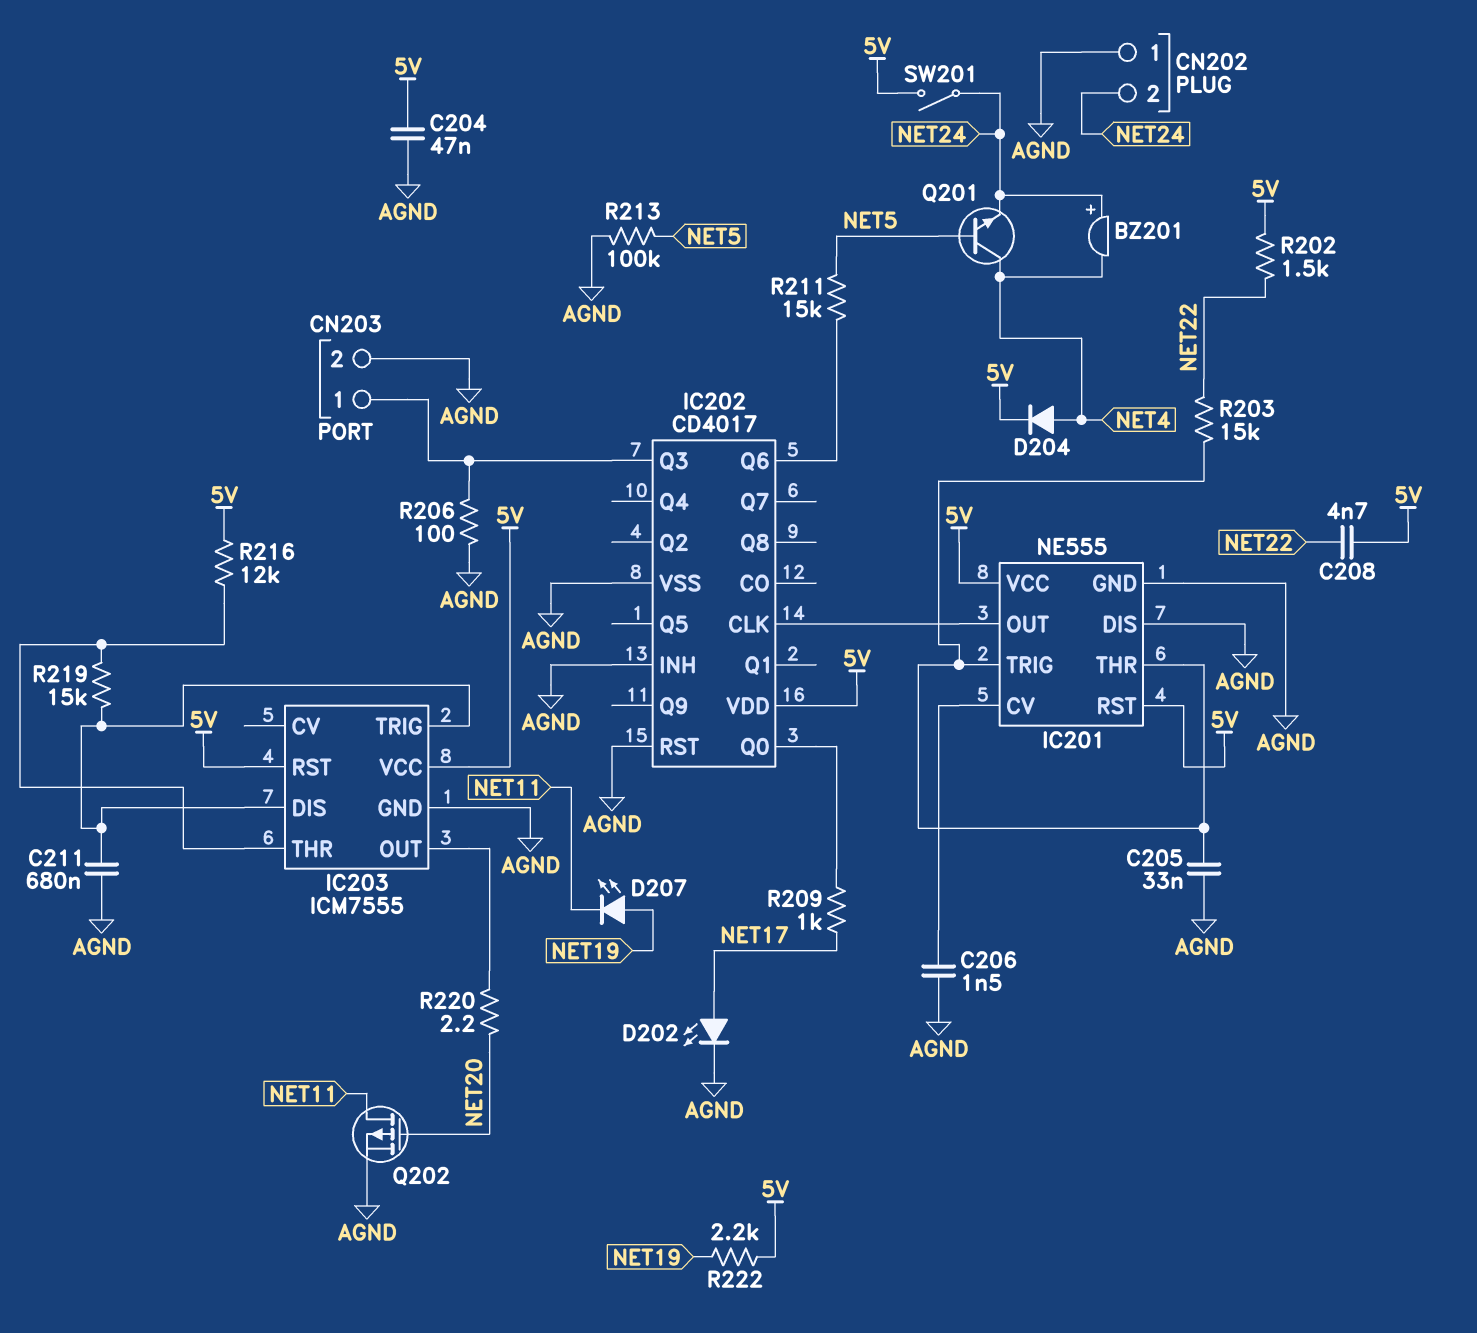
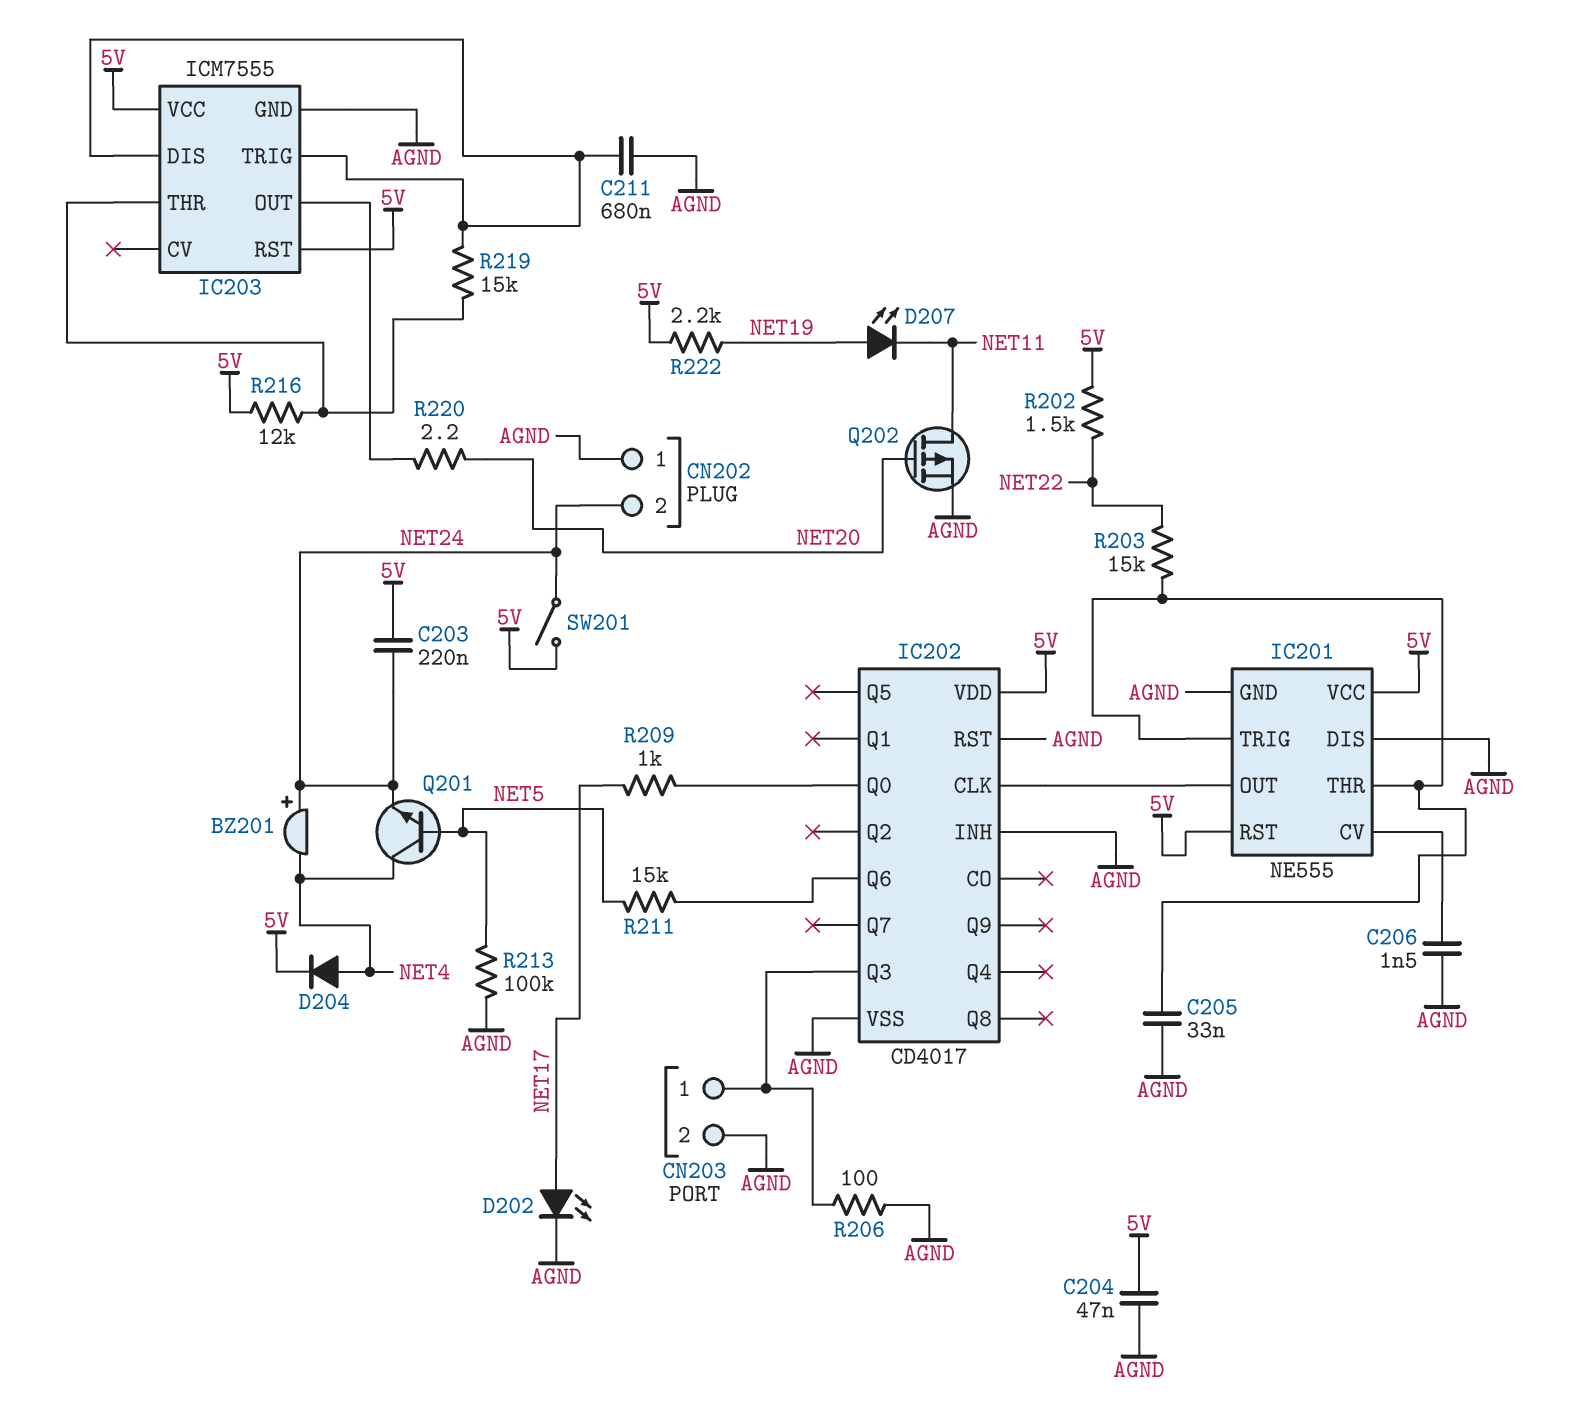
C203: none -> 220nF (5V, NET24)
C208: 4.7nF (5V, NET22) -> none

